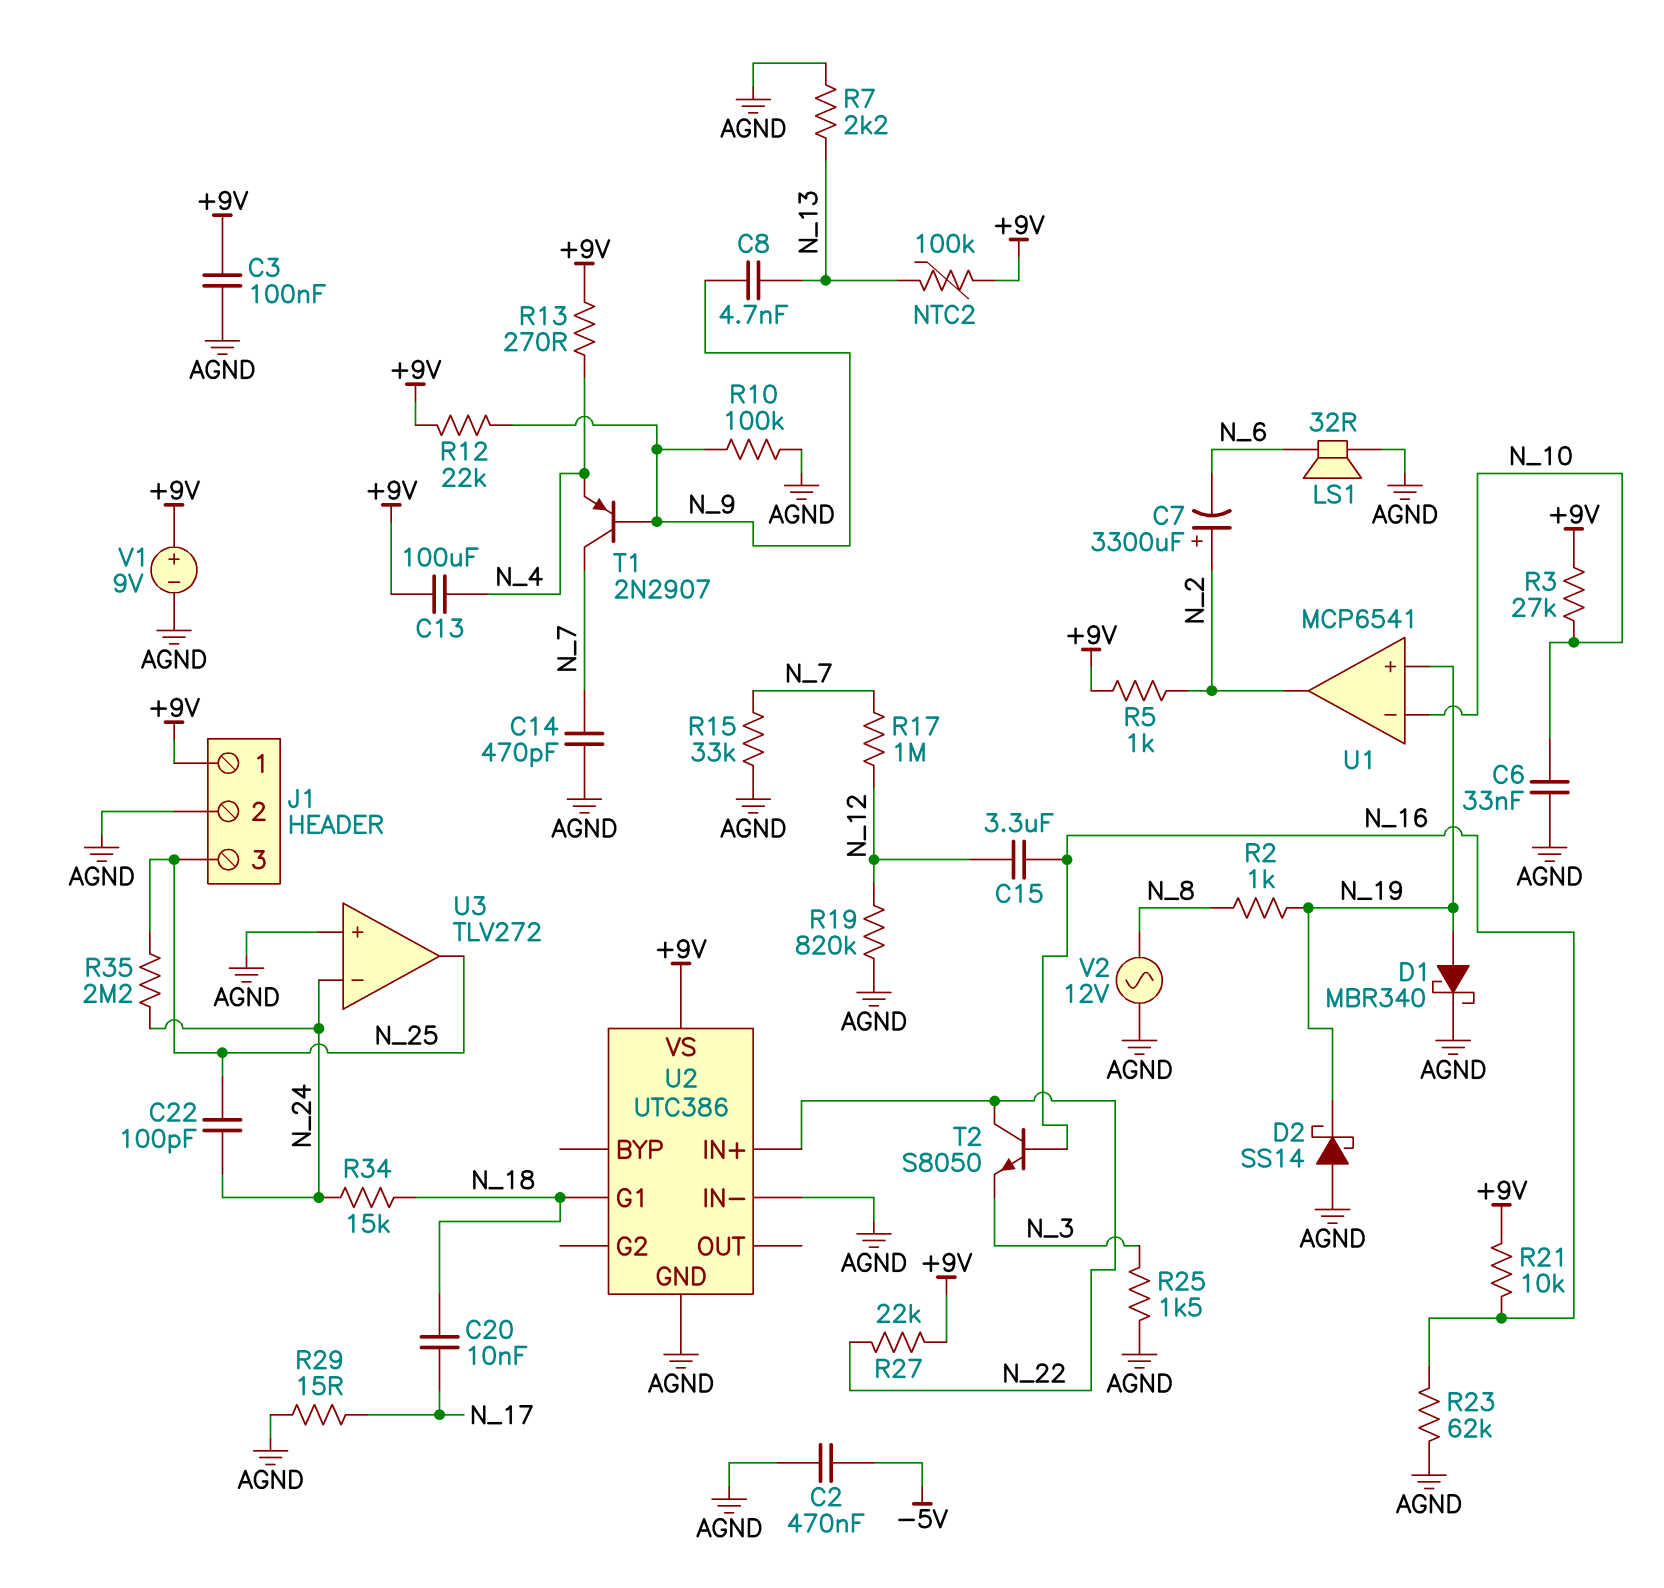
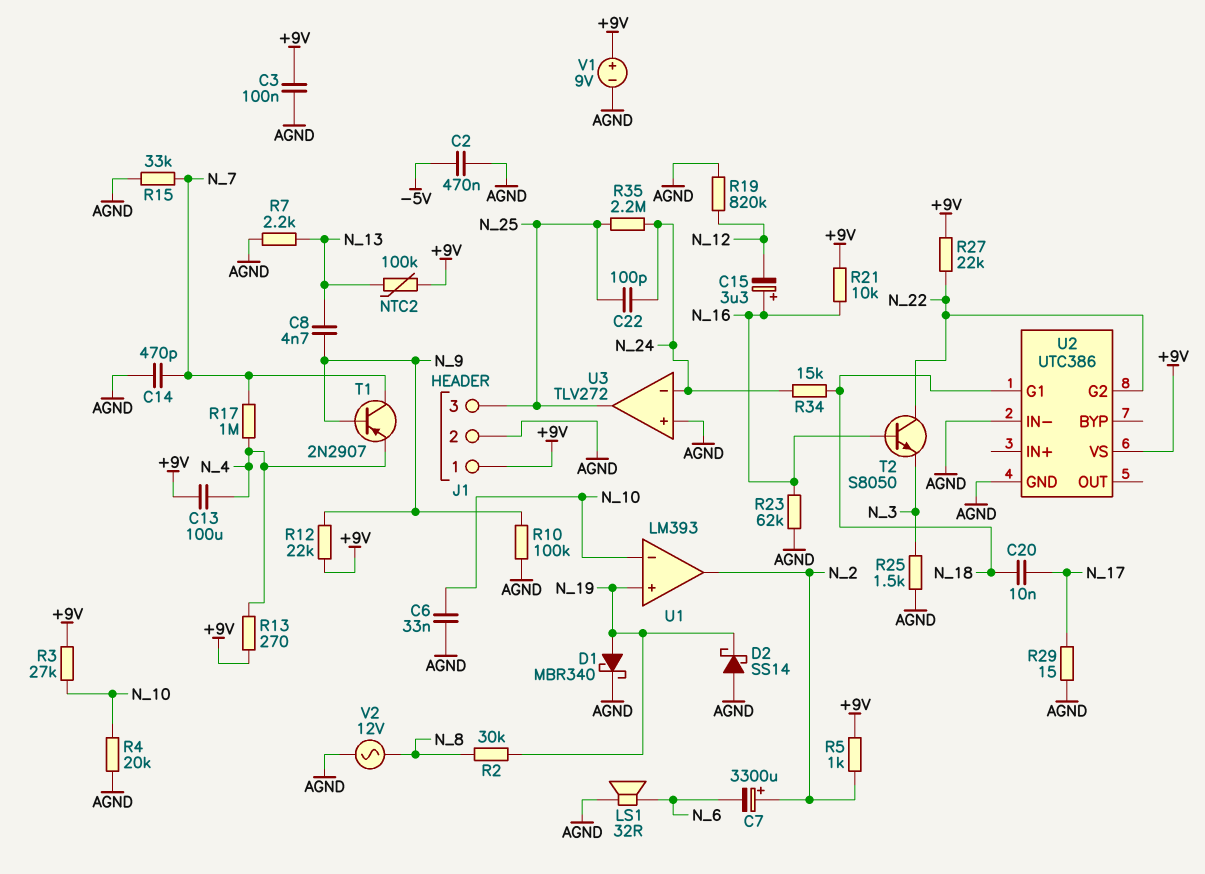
C15: 3.3uF (N_12, N_16) -> 3.3uF (plus N_16, minus N_12)
R2: 1k (N_8, N_19) -> 30k (N_8, N_19)
R4: none -> 20k (AGND, N_10)
R17: 1M (N_7, N_12) -> 1M (N_4, N_7)
U1: MCP6541 -> LM393
U2 pin G2: none -> N_22
U2 pin IN+: N_22 -> none

